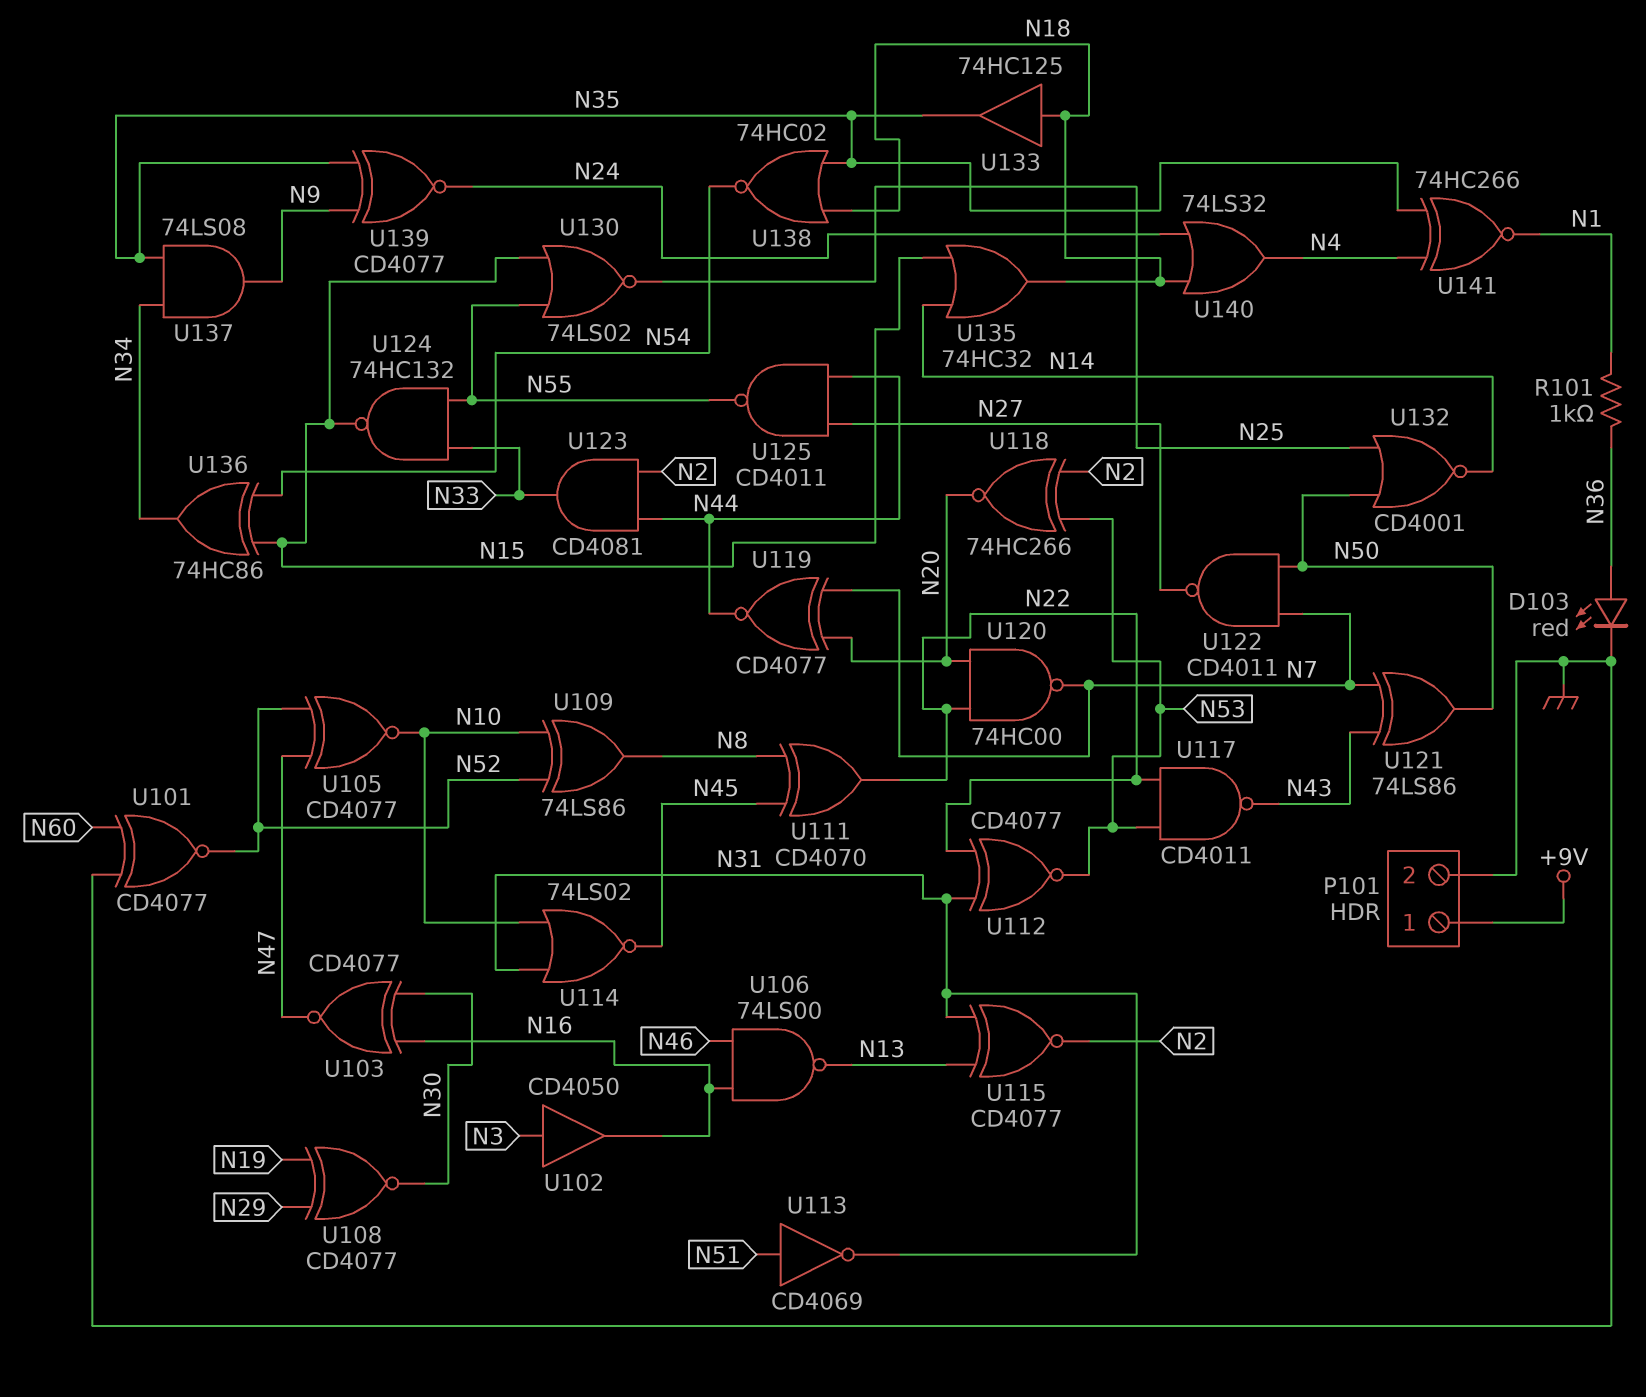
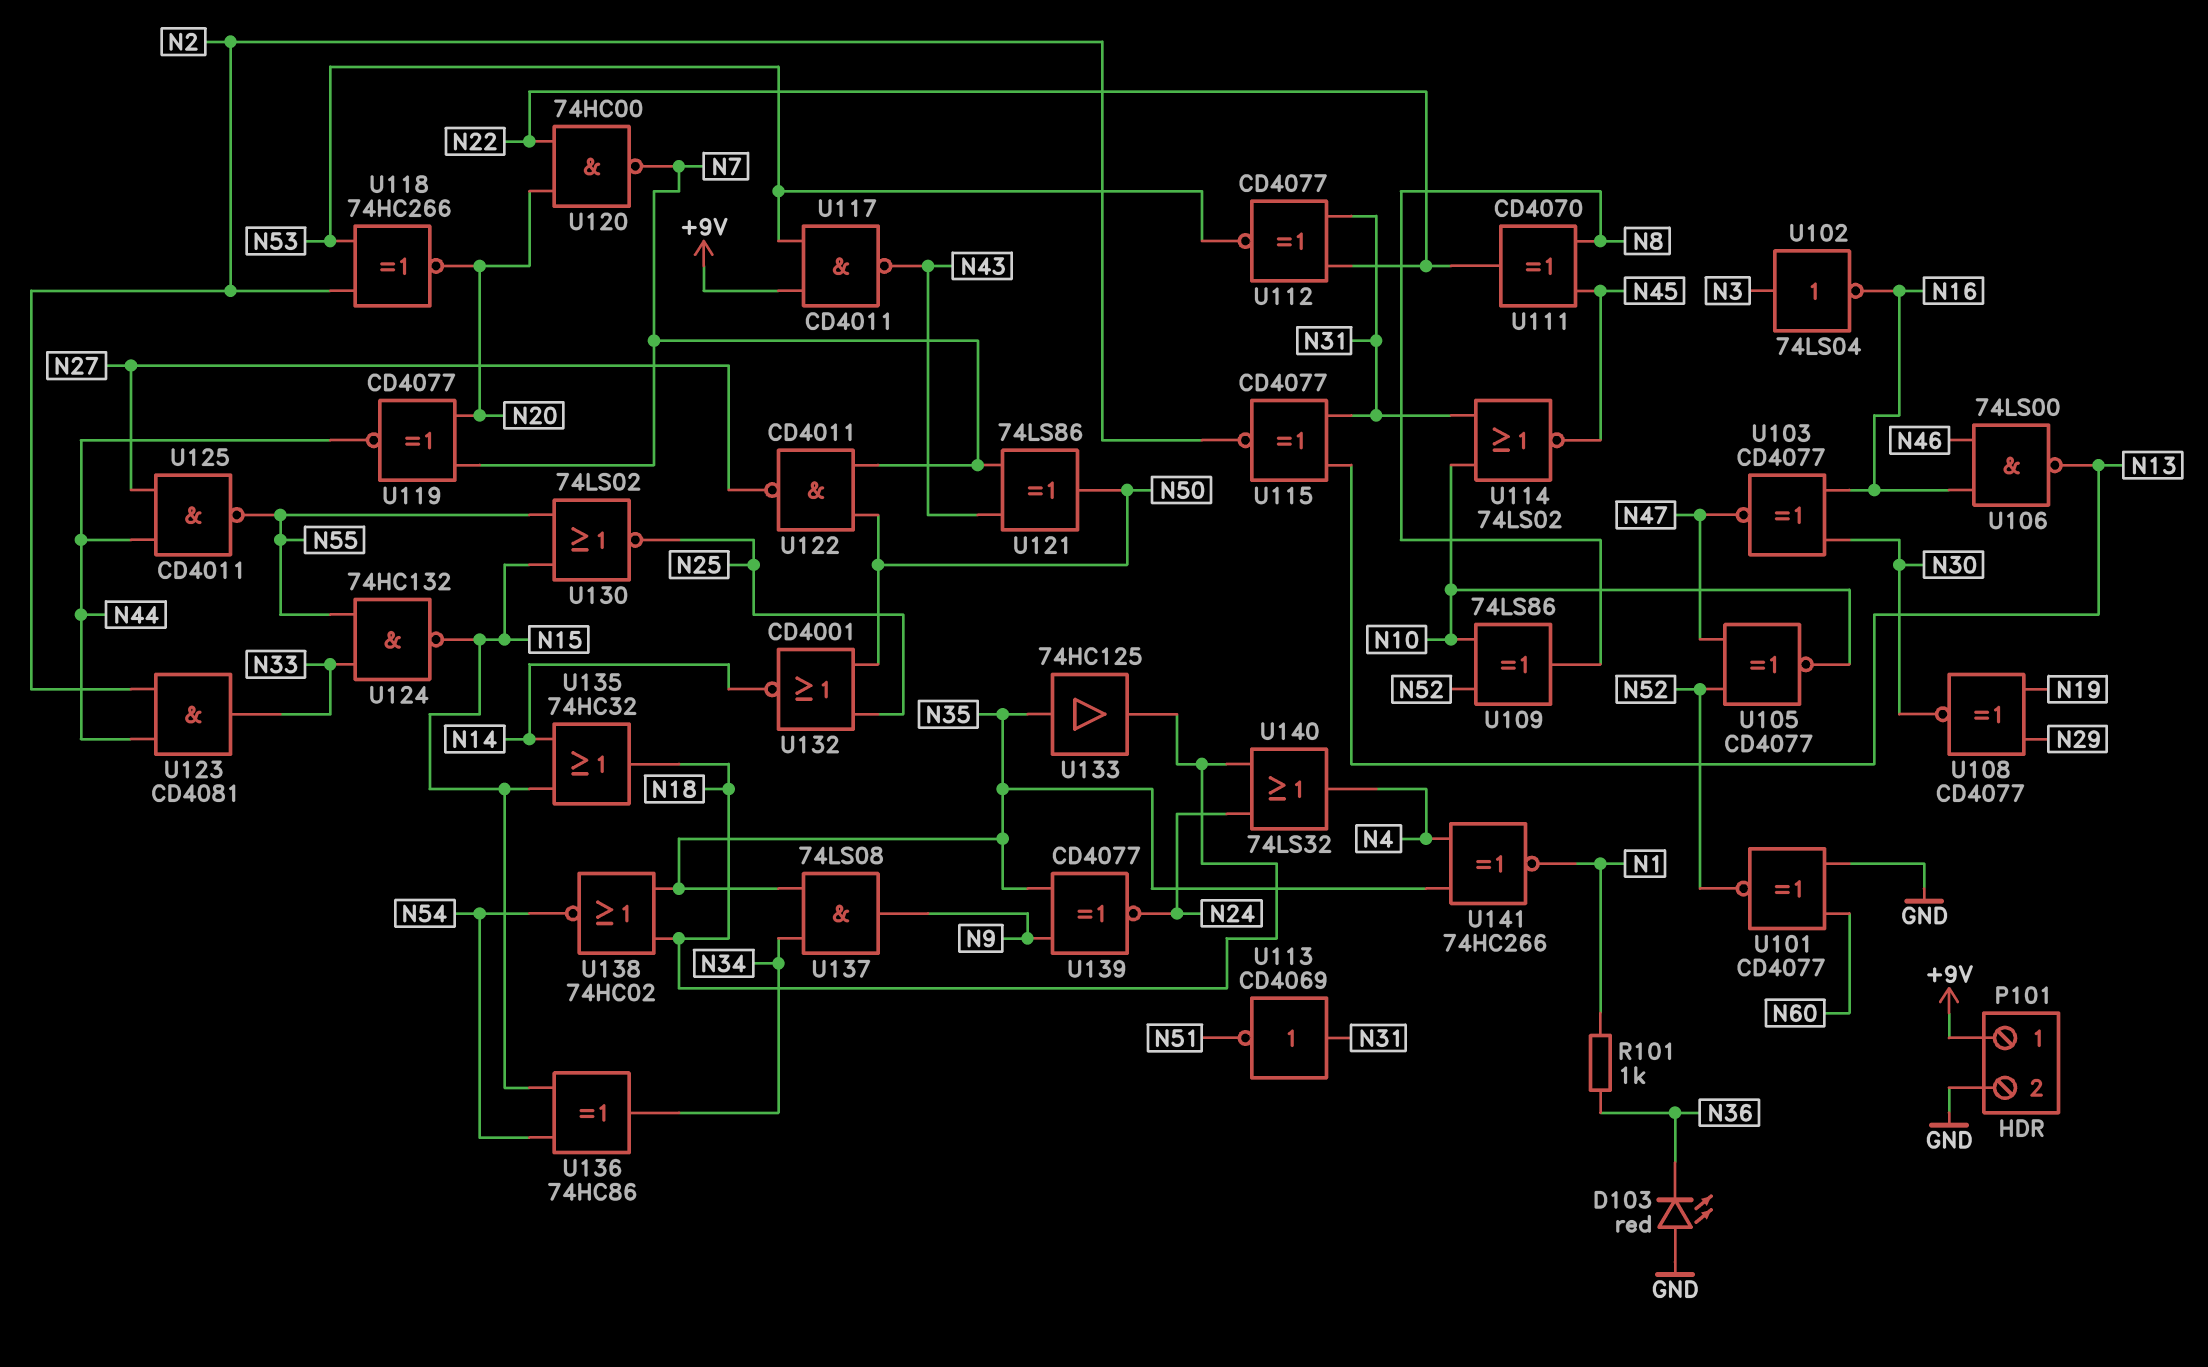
D103: LED red (A N36, K GND) -> LED red (A GND, K N36)
U102: buffer CD4050 (in N3, out N16) -> NOT 74LS04 (in N3, out N16)
U113: NOT CD4069 (in N51, out N31) -> NOT CD4069 (in N31, out N51)
U117: NAND CD4011 (in N22, in N53, out N43) -> NAND CD4011 (in +9V, in N53, out N43)
U133: buffer 74HC125 (in N18, out N35) -> buffer 74HC125 (in N35, out N18)

